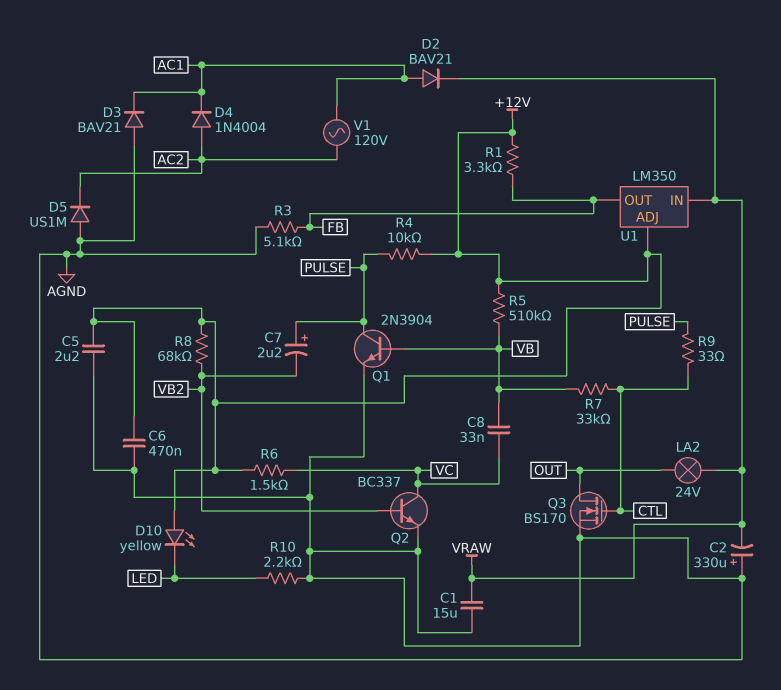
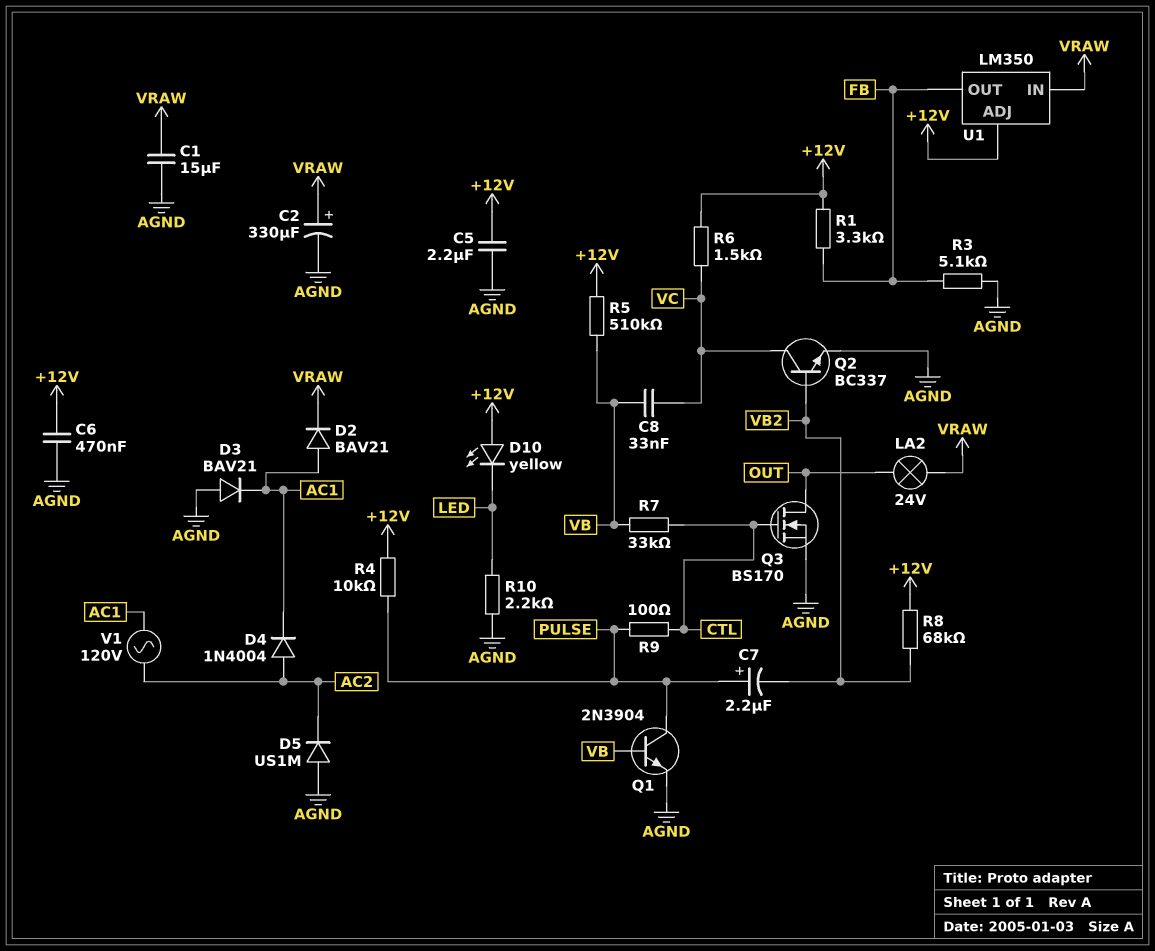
C2: 330uF (plus AGND, minus VRAW) -> 330uF (plus VRAW, minus AGND)
R9: 33 (CTL, PULSE) -> 100 (CTL, PULSE)

